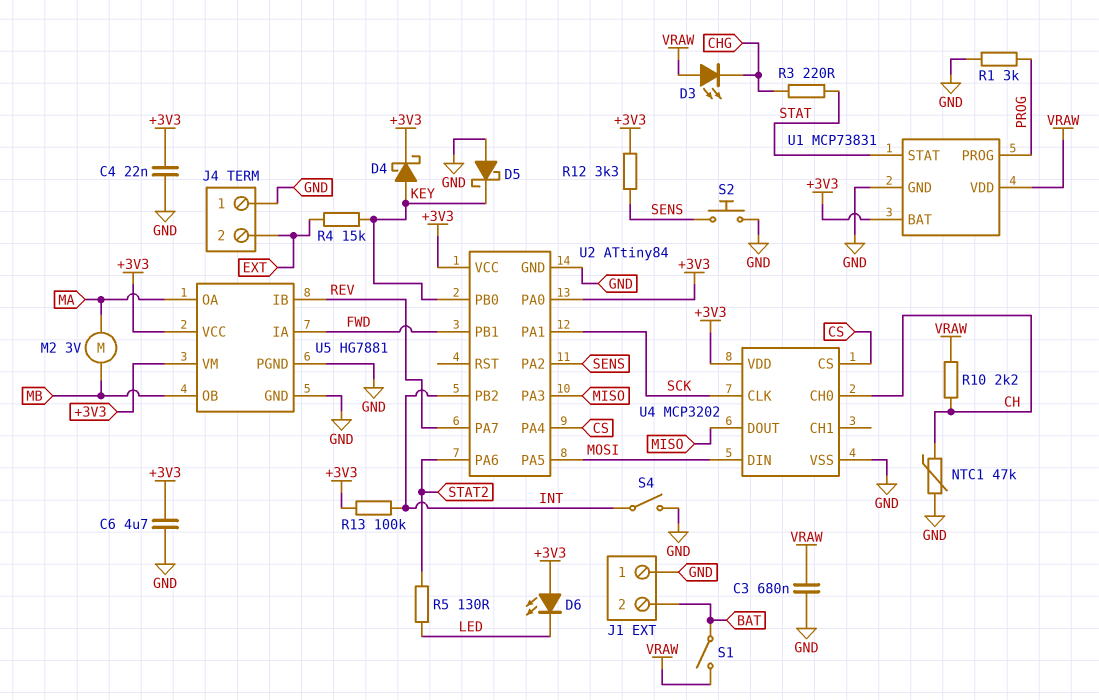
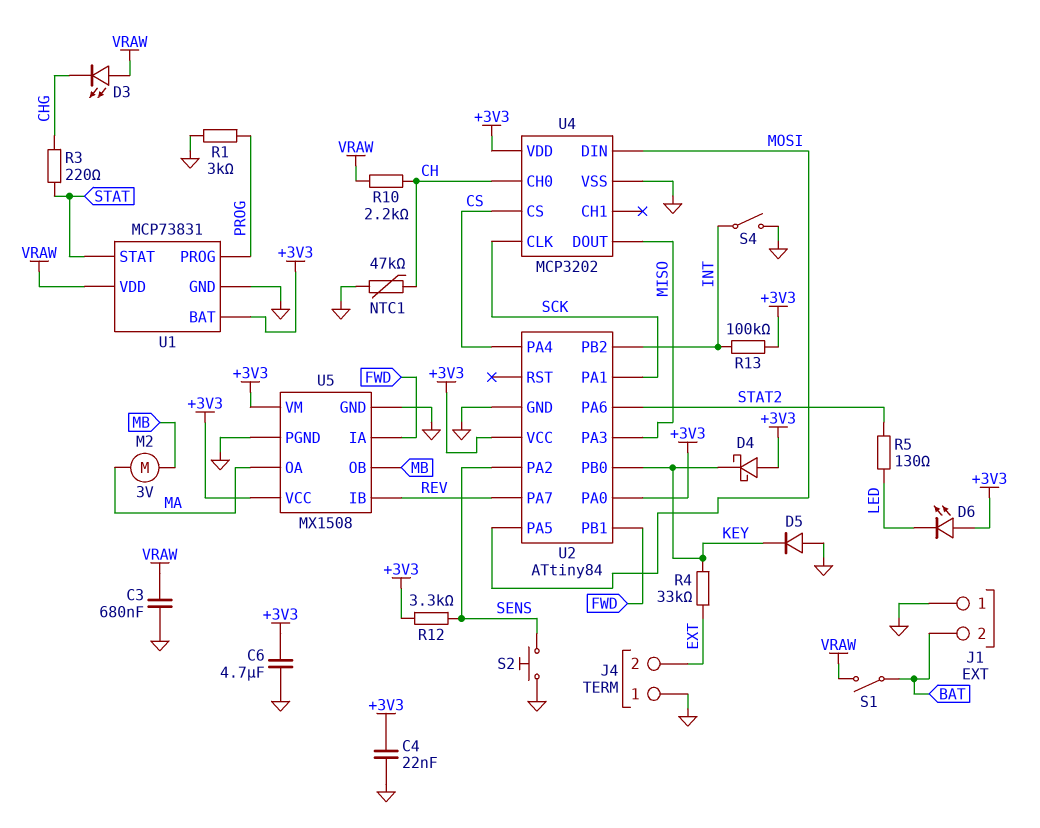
D4: schottky (A KEY, K +3V3) -> schottky (A +3V3, K KEY)
D5: schottky (A GND, K KEY) -> diode (A GND, K KEY)
R4: 15k (EXT, KEY) -> 33k (EXT, KEY)
U5: HG7881 -> MX1508

